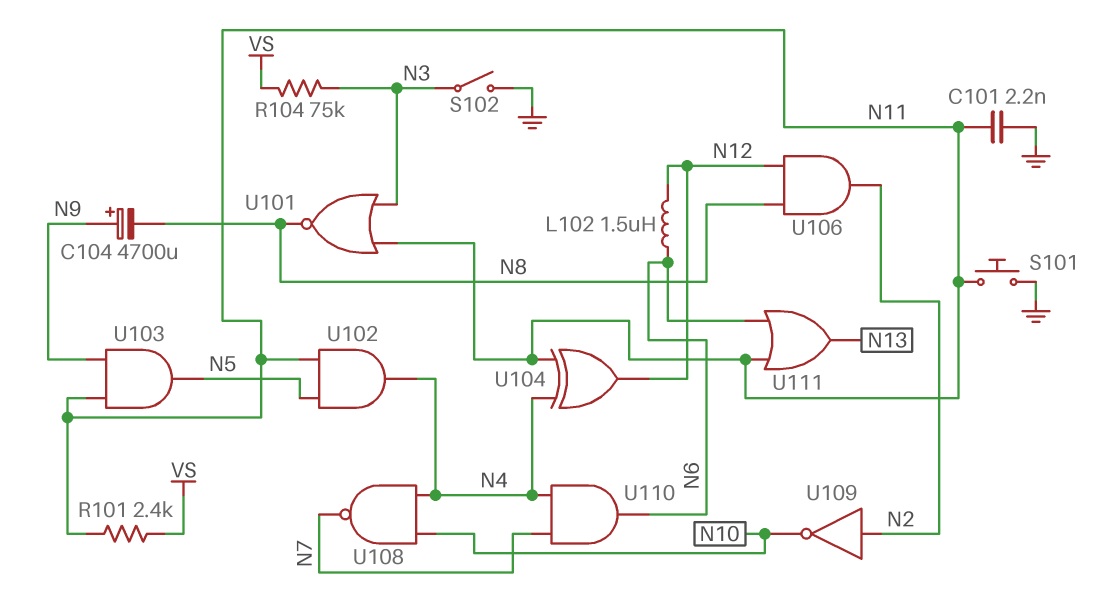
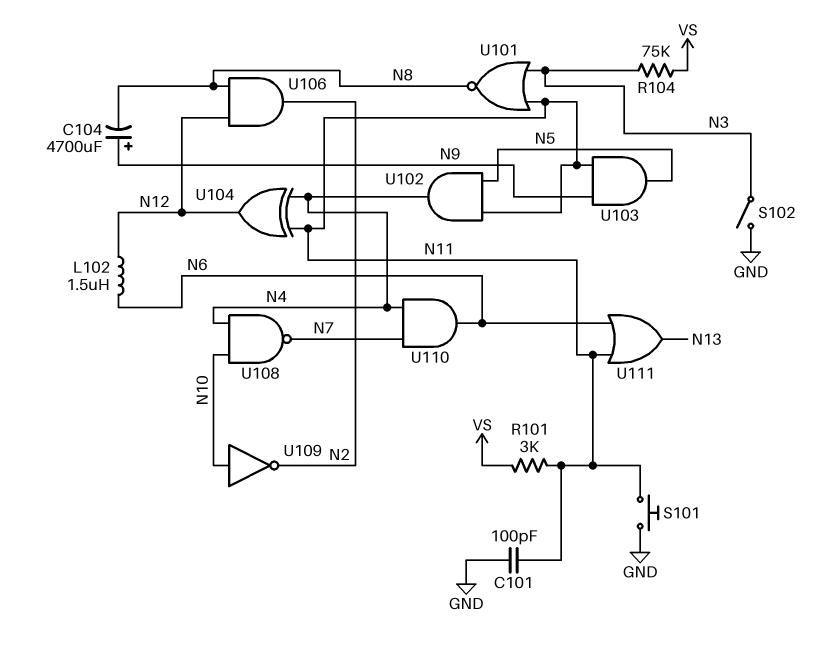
C101: 2.2nF (GND, N11) -> 100pF (GND, N11)
R101: 2.4k (N11, VS) -> 3k (N11, VS)
U109: NOT (in N2, out N10) -> NOT (in N10, out N2)

